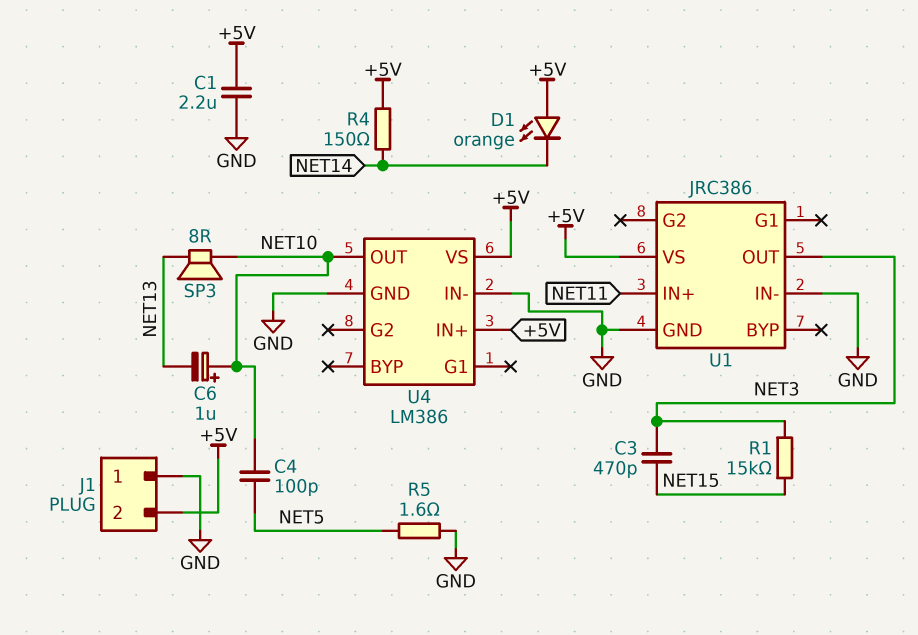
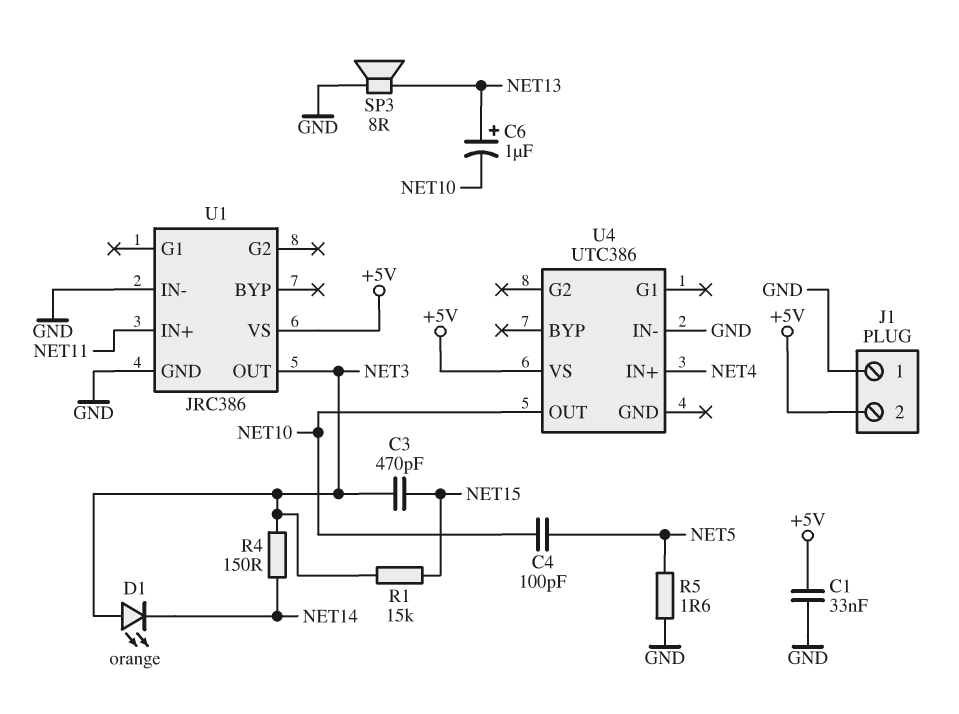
C1: 2.2uF (+5V, GND) -> 33nF (+5V, GND)
C6: 1uF (plus NET10, minus NET13) -> 1uF (plus NET13, minus NET10)
D1: LED orange (A +5V, K NET14) -> LED orange (A NET3, K NET14)
R4: 150 (+5V, NET14) -> 150 (NET3, NET14)
SP3: speaker 8R (NET10, NET13) -> speaker 8R (GND, NET13)
U4: LM386 -> UTC386
U4 pin GND: GND -> none
U4 pin IN+: +5V -> NET4

